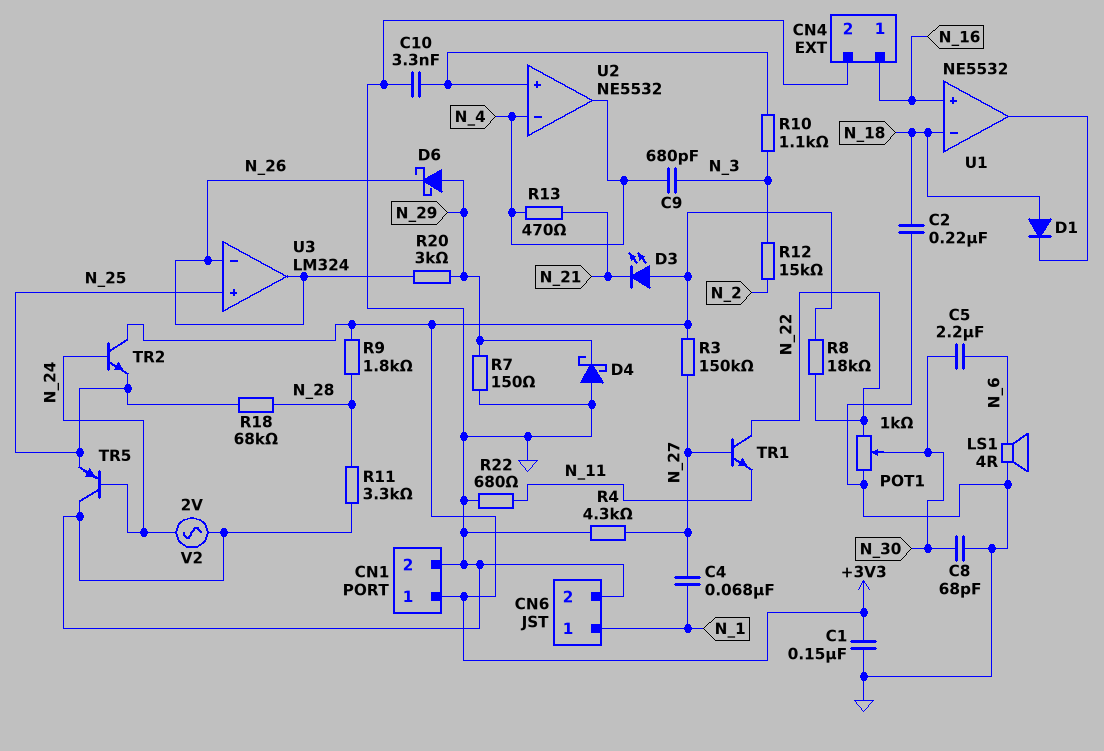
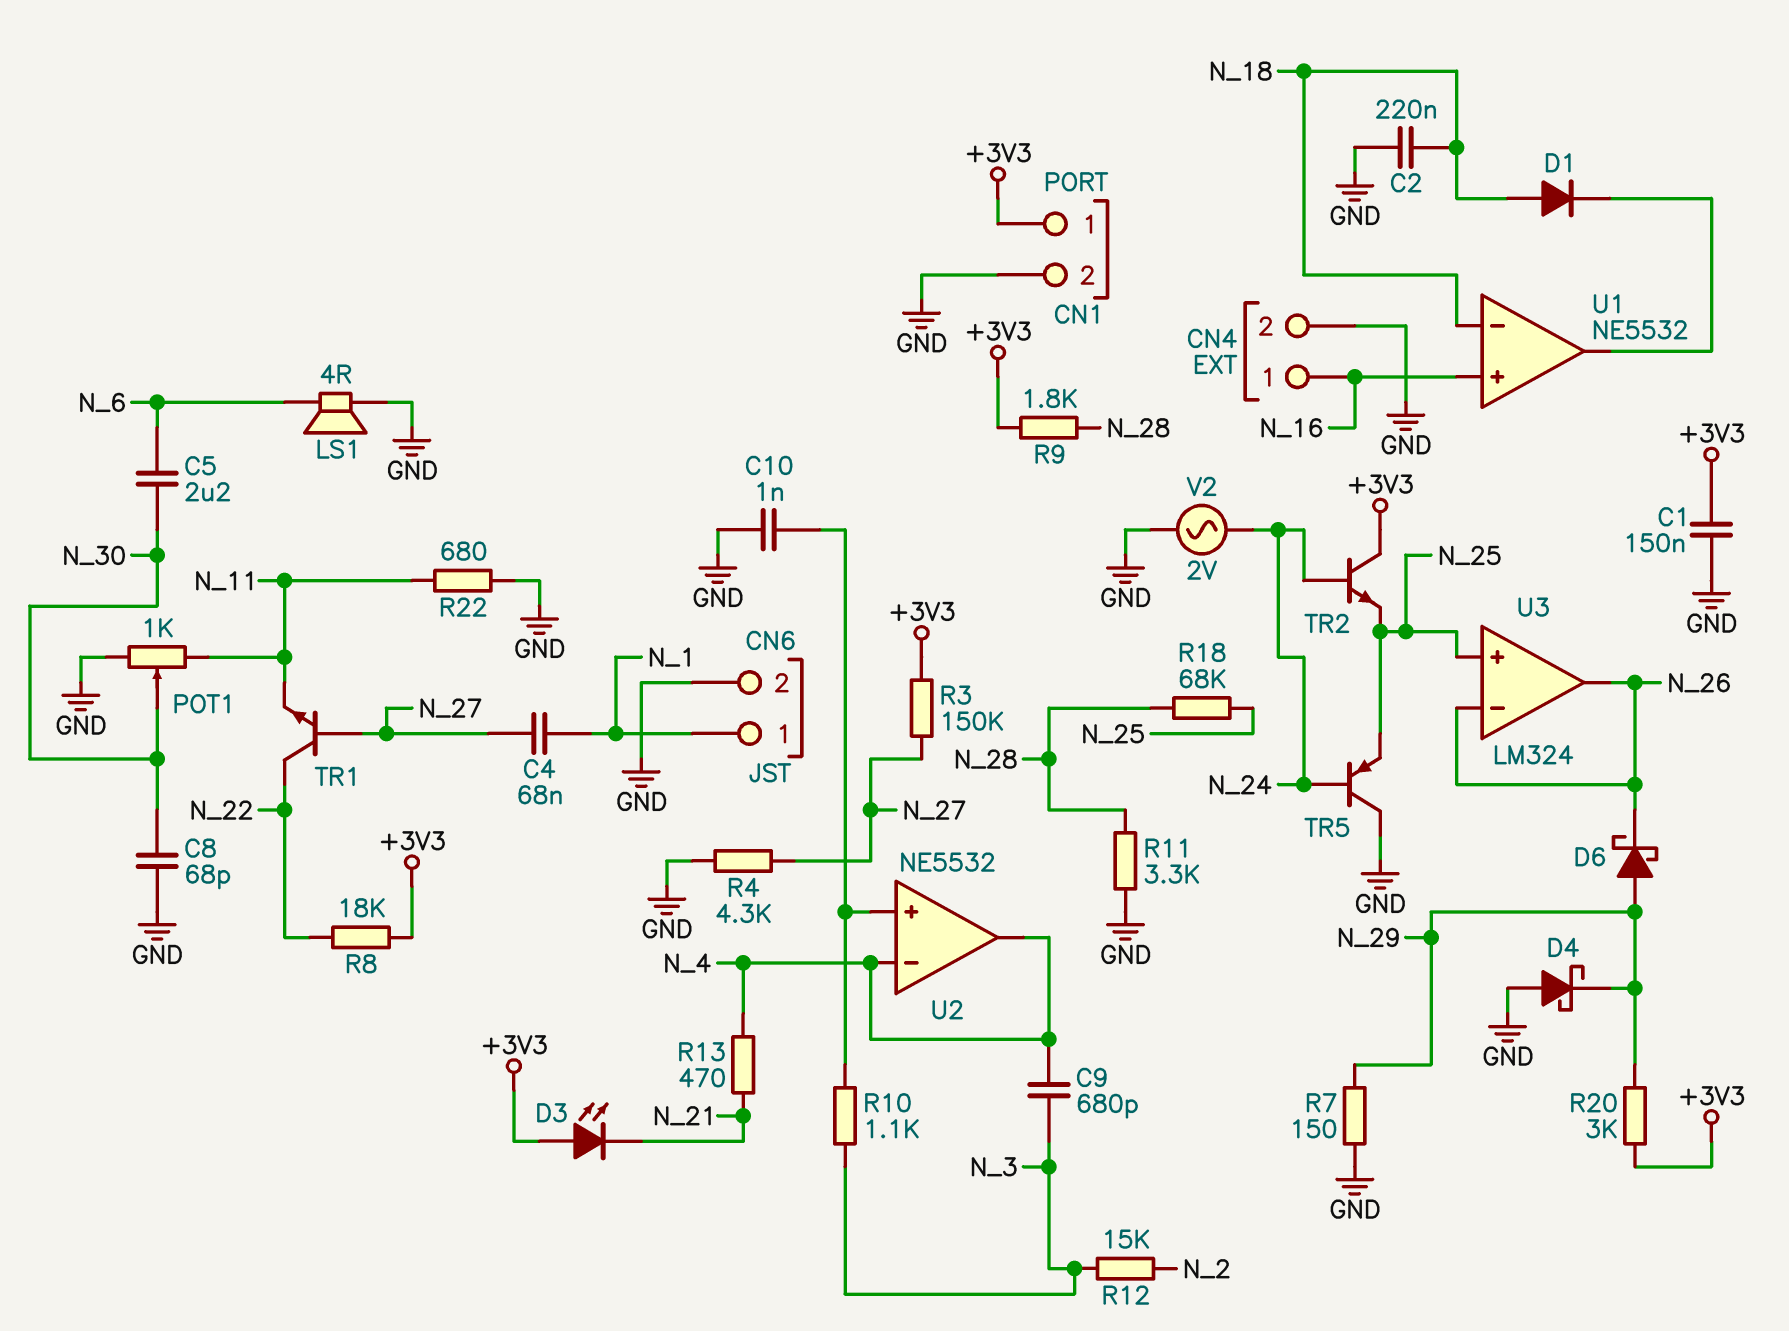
C10: 3.3nF (GND, U2/in+) -> 1nF (GND, U2/in+)
POT1: 1k (GND, N_22, wiper N_30) -> 1k (GND, N_11, wiper N_30)
R20: 3k (N_26, N_29) -> 3k (+3V3, N_29)

